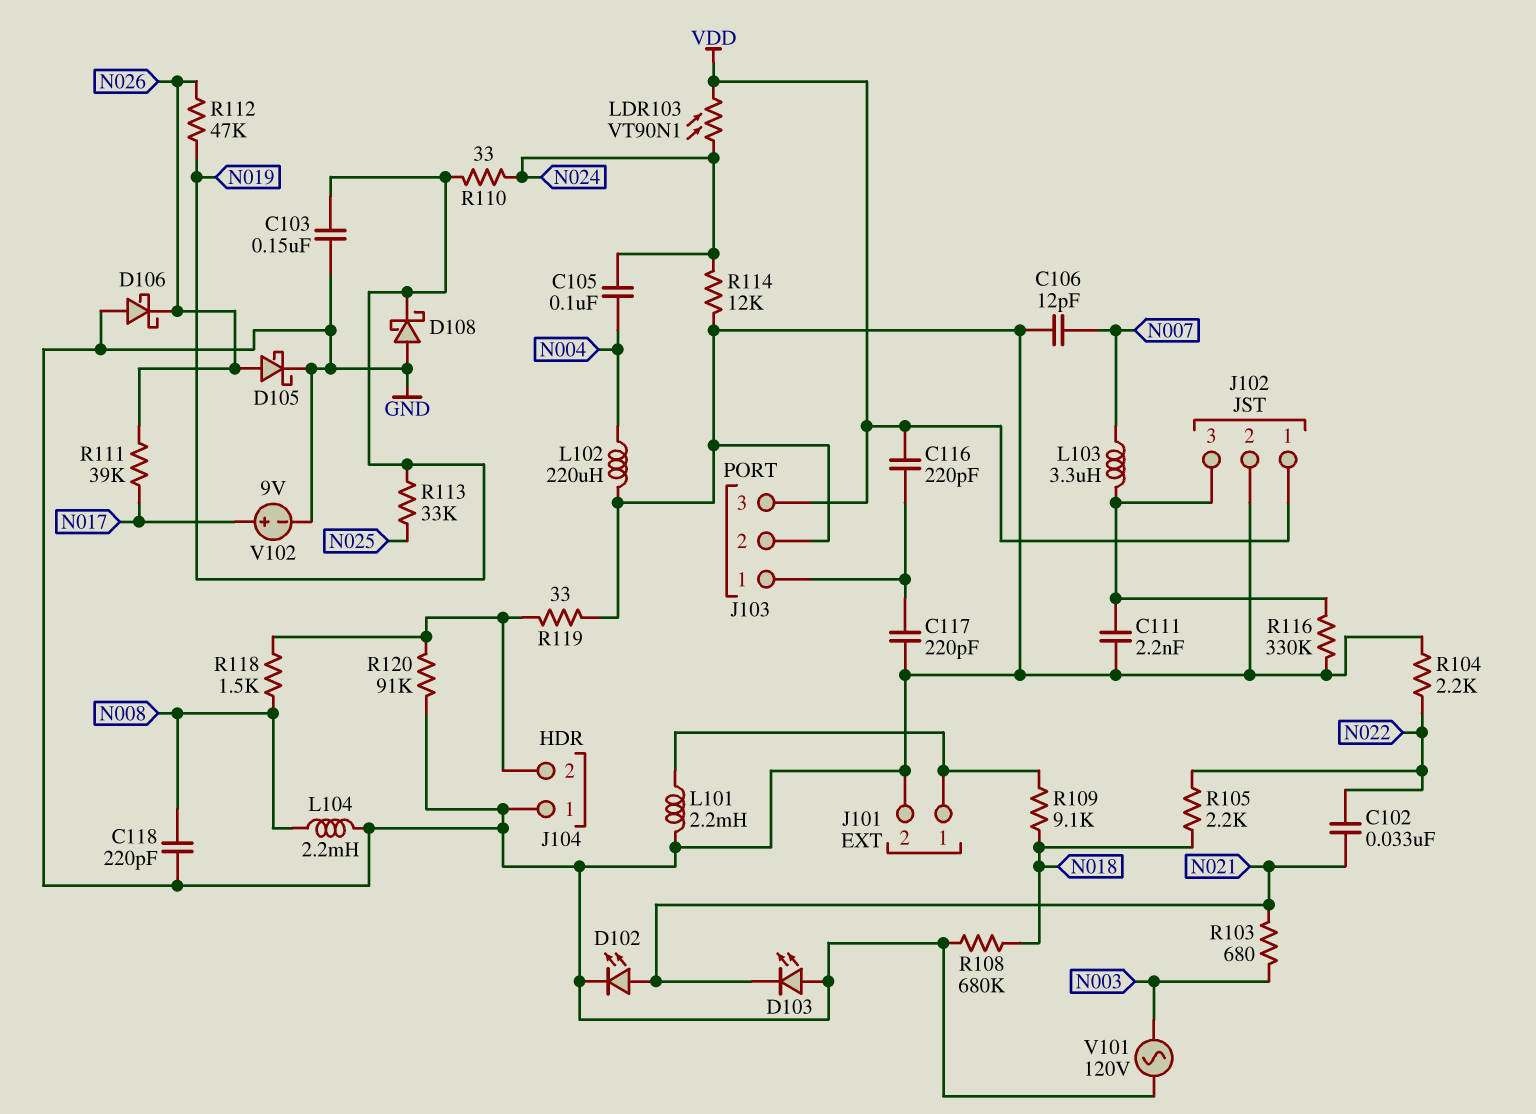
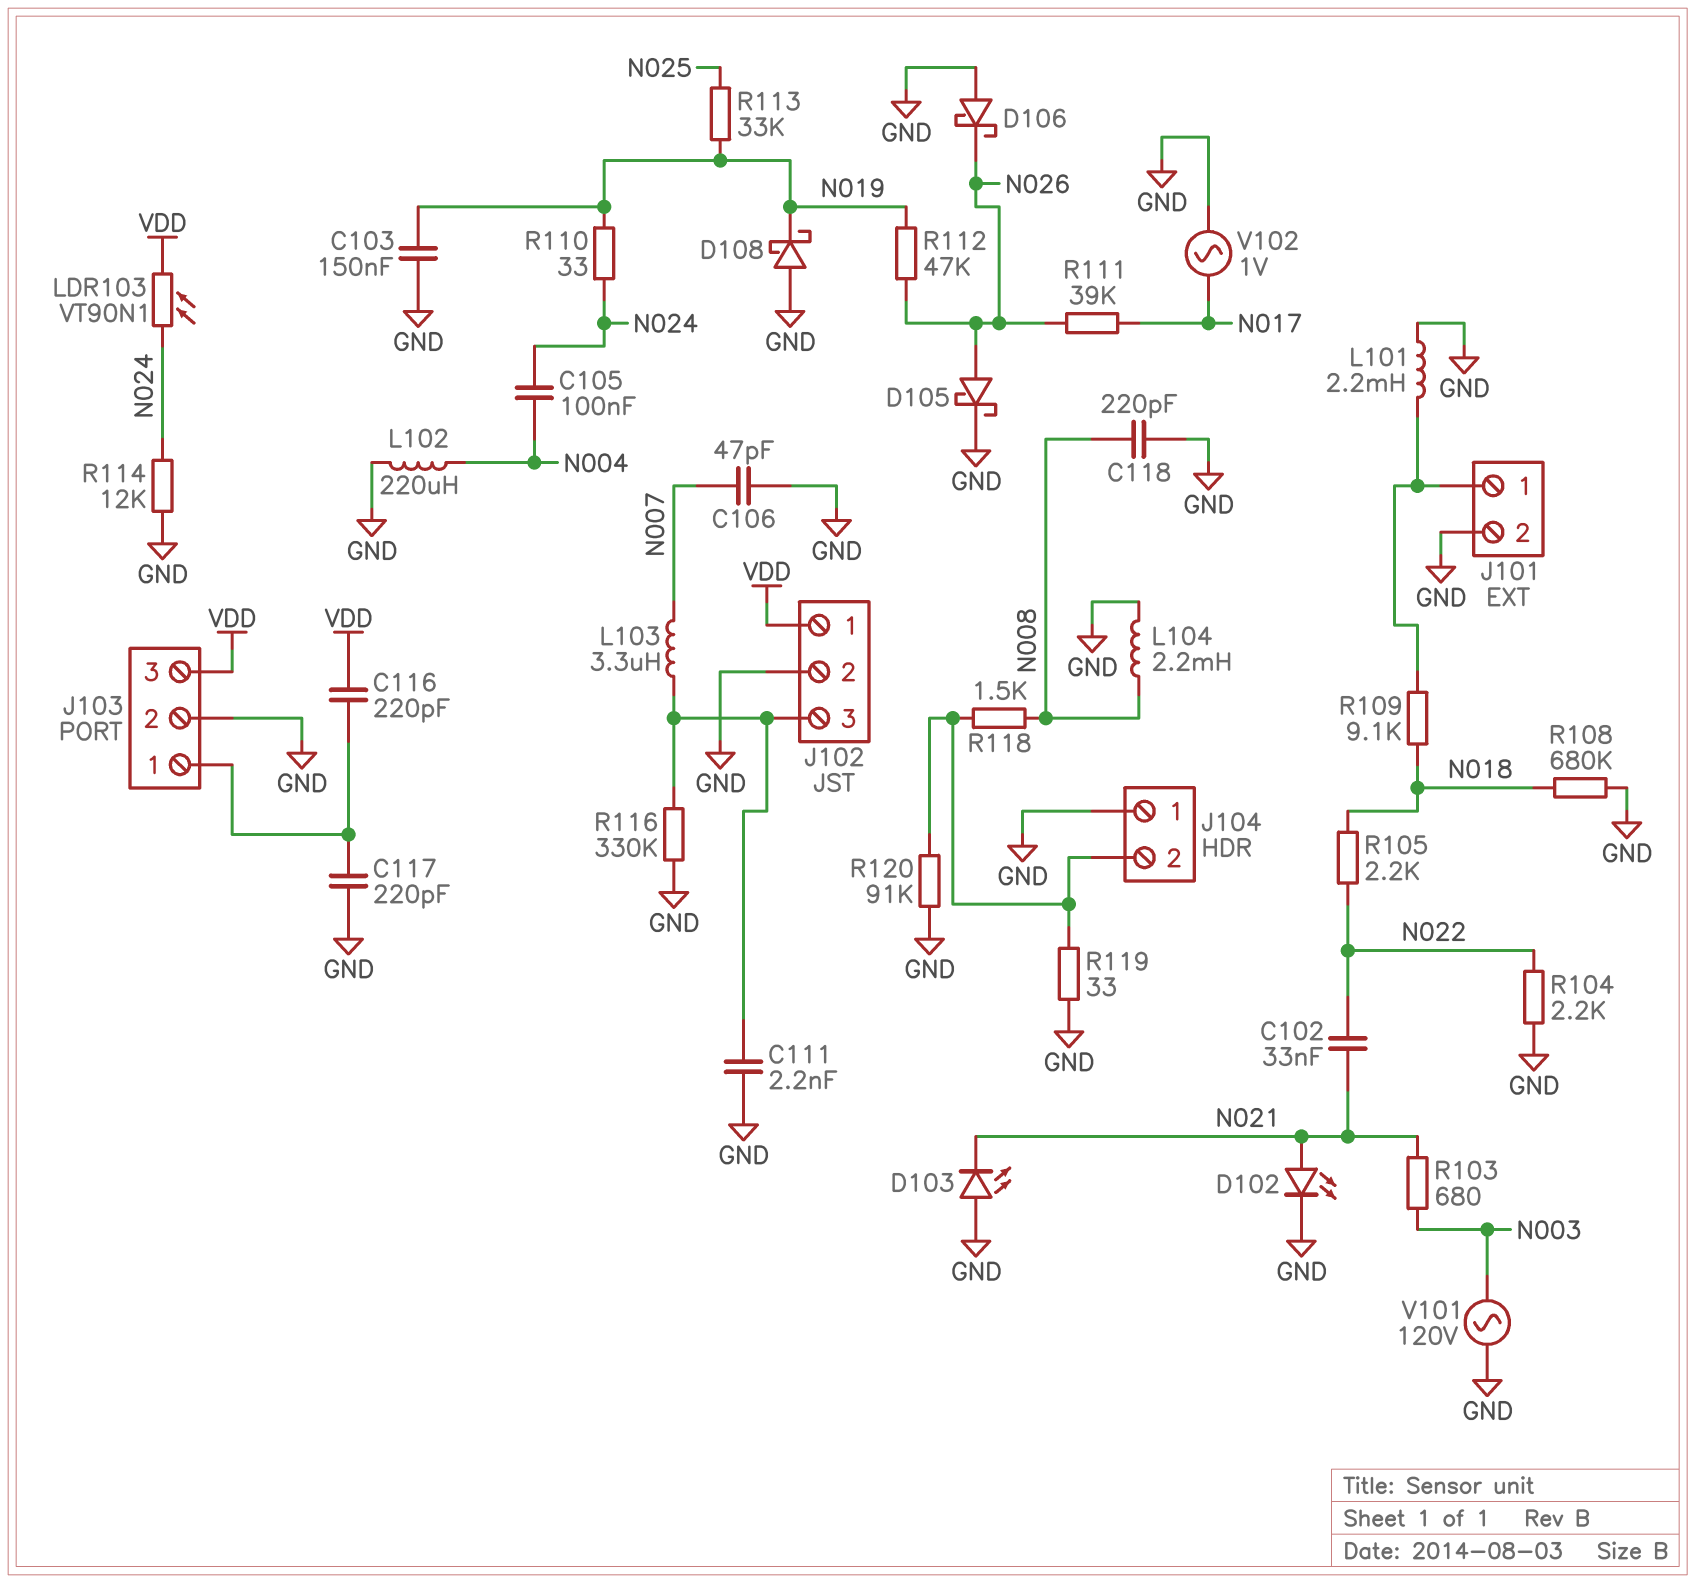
C106: 12pF (GND, N007) -> 47pF (GND, N007)
V102: 9V (plus N017, minus GND) -> AC 1V (GND, N017)

